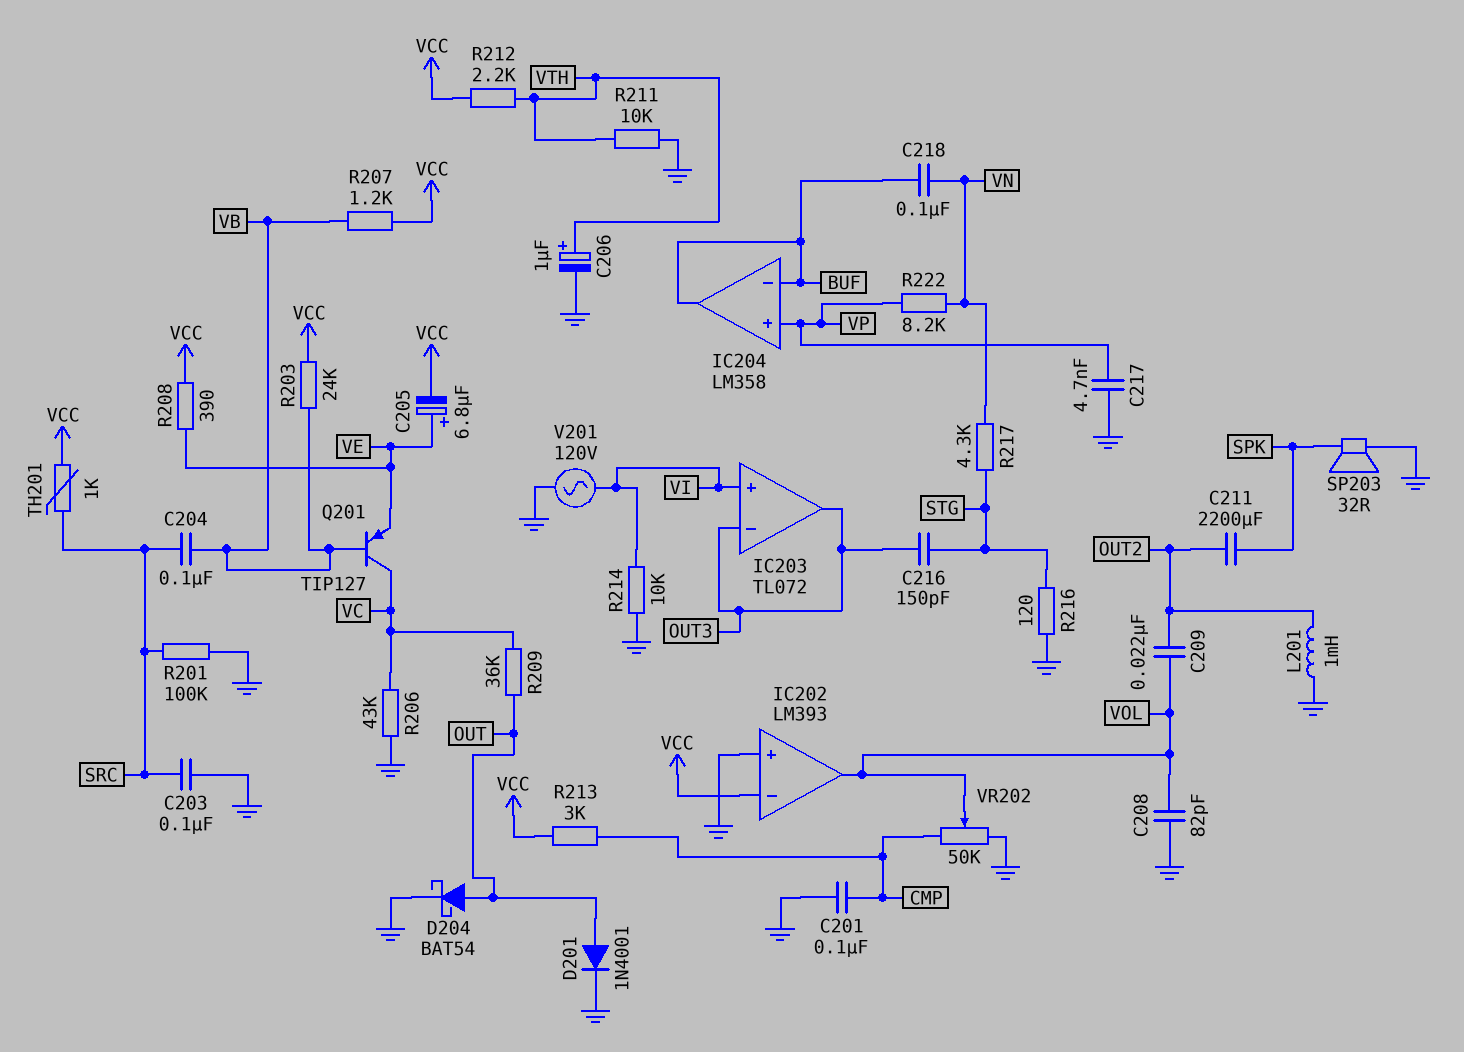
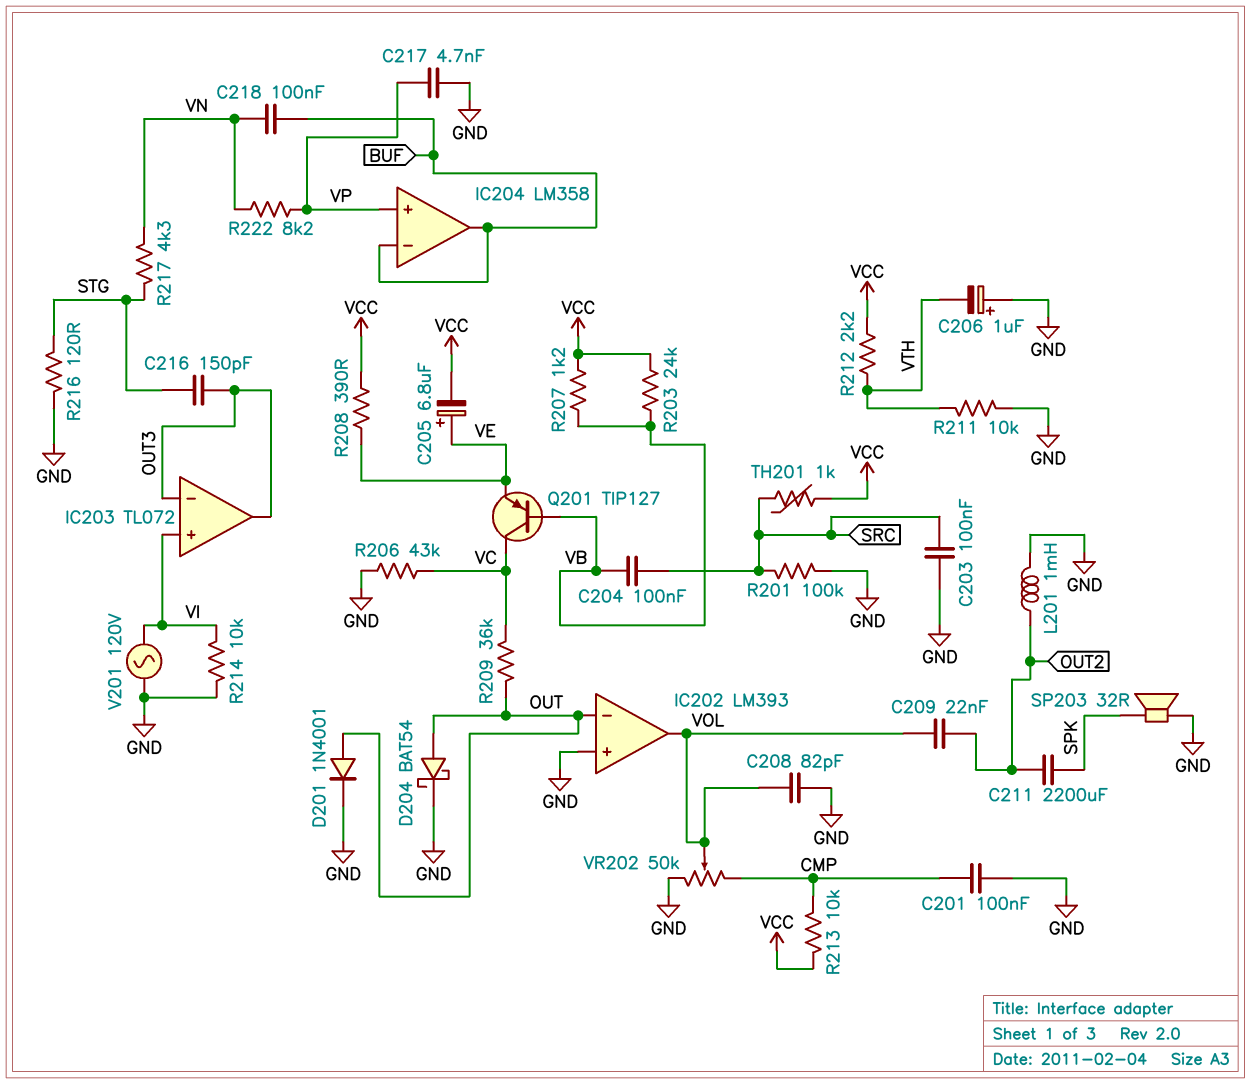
C206: 1uF (plus VTH, minus GND) -> 1uF (plus GND, minus VTH)
IC202 pin in-: VCC -> OUT
R213: 3k (CMP, VCC) -> 10k (CMP, VCC)

